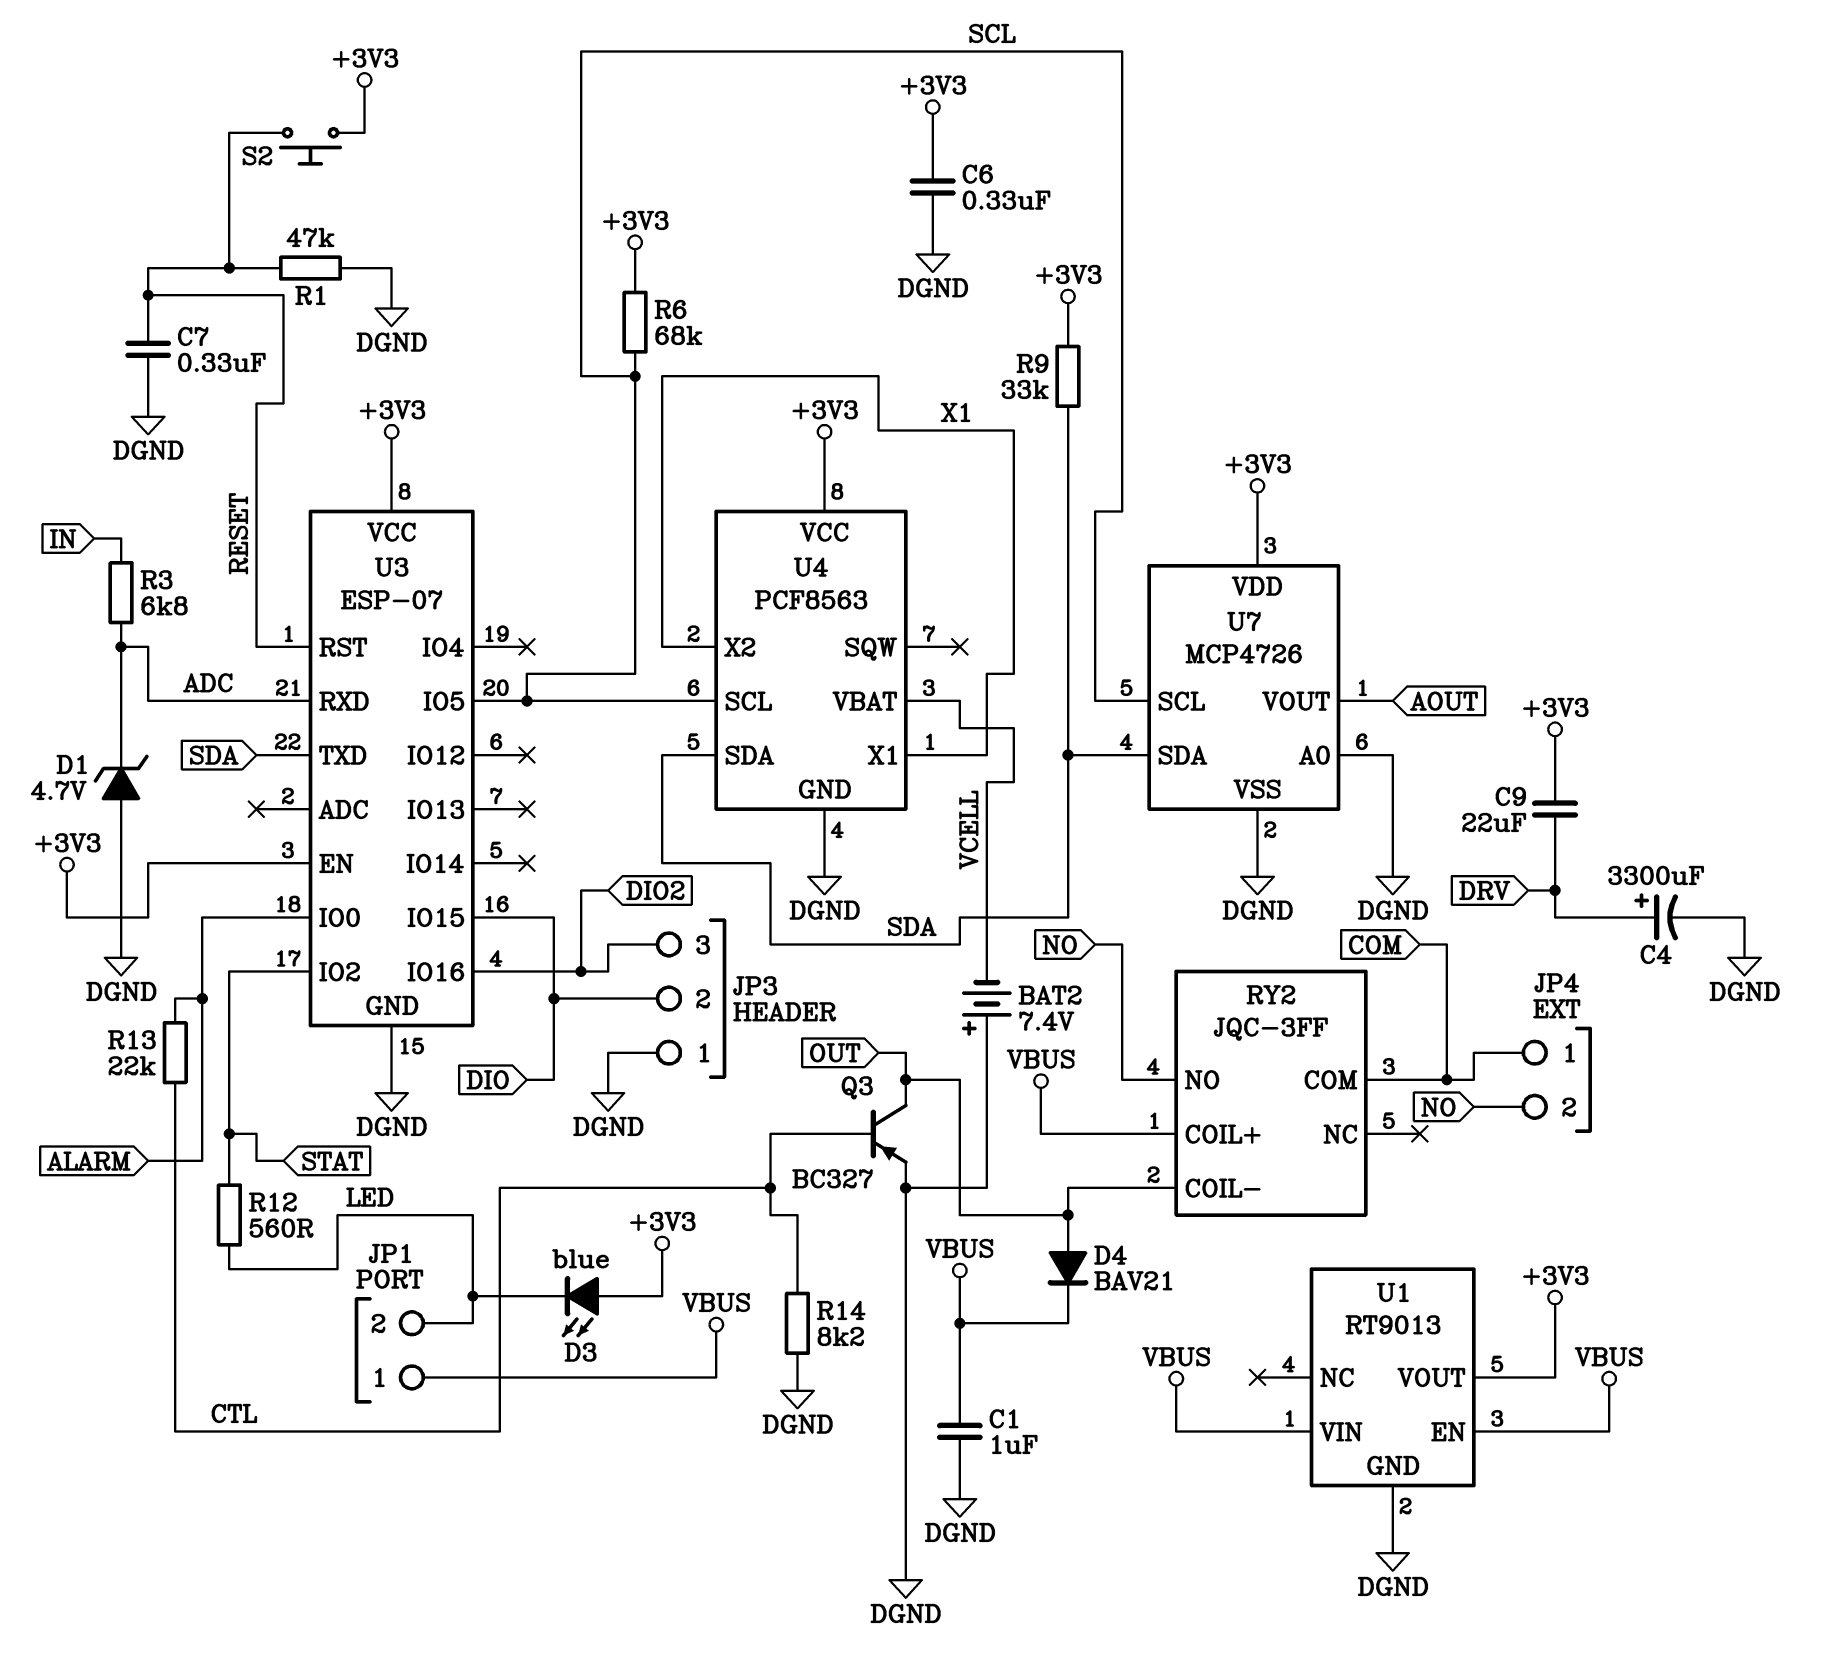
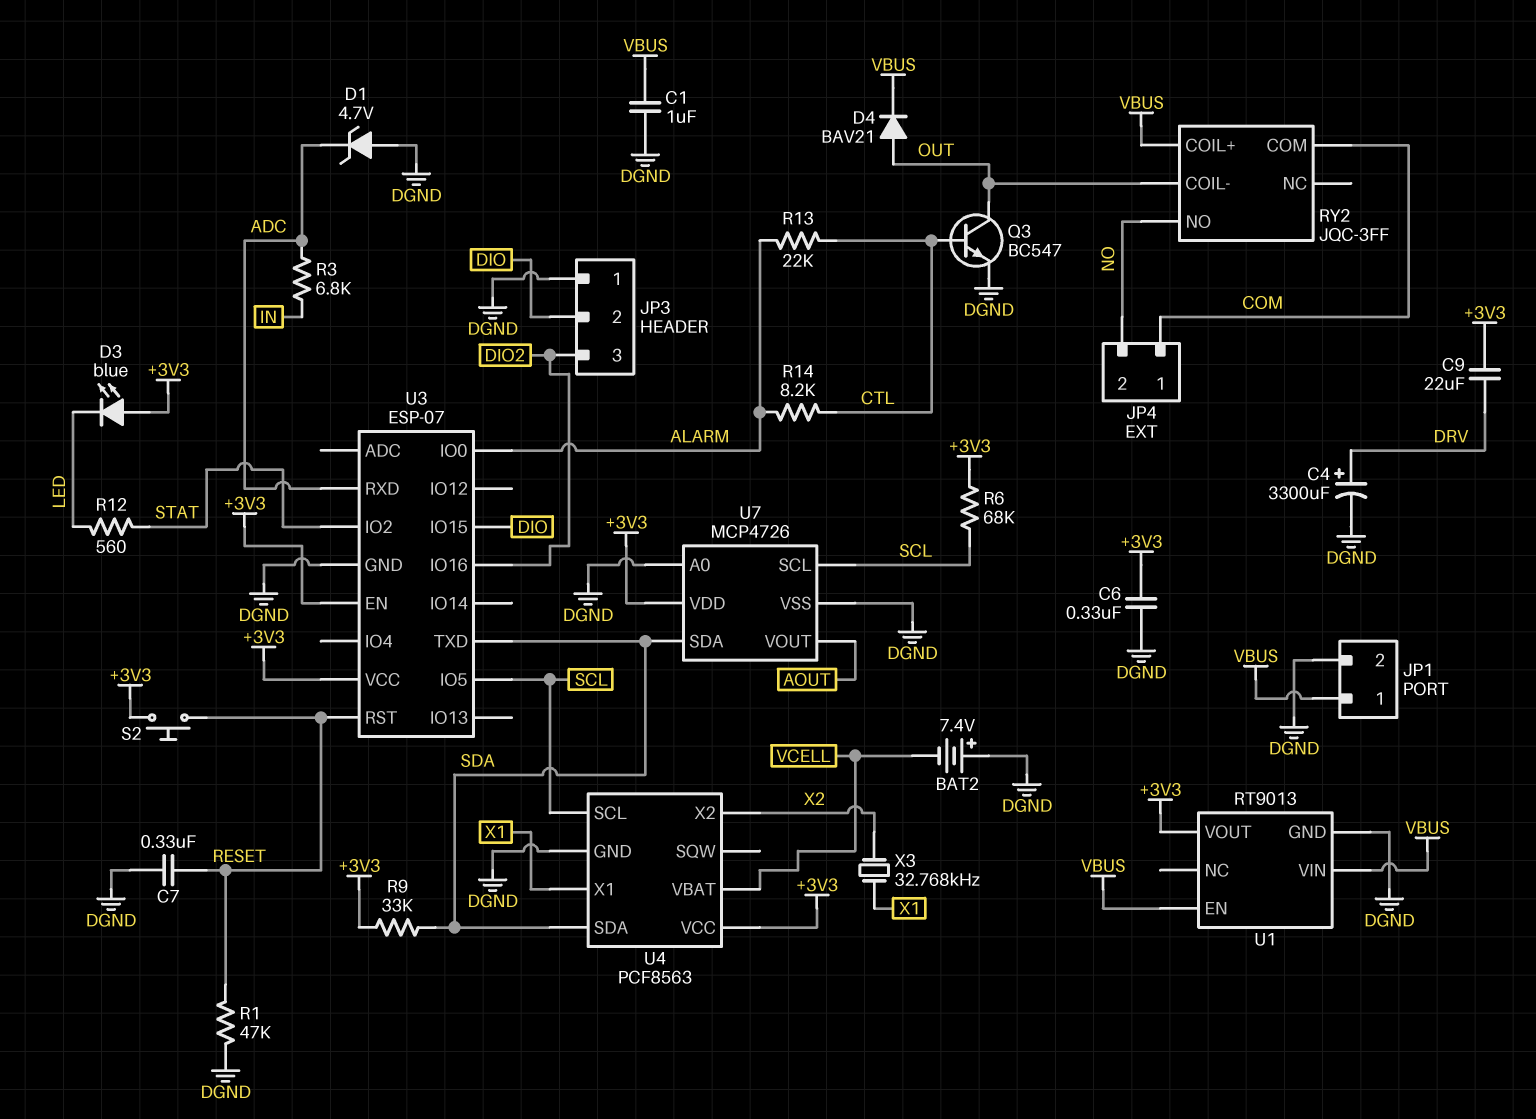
JP1 pin 2: LED -> DGND
Q3: PNP BC327 (B CTL, C OUT, E DGND) -> NPN BC547 (B CTL, C OUT, E DGND)
R14: 8.2k (CTL, DGND) -> 8.2k (ALARM, CTL)
U4 pin X2: X1 -> X2
X3: none -> 32.768kHz (X1, X2)

